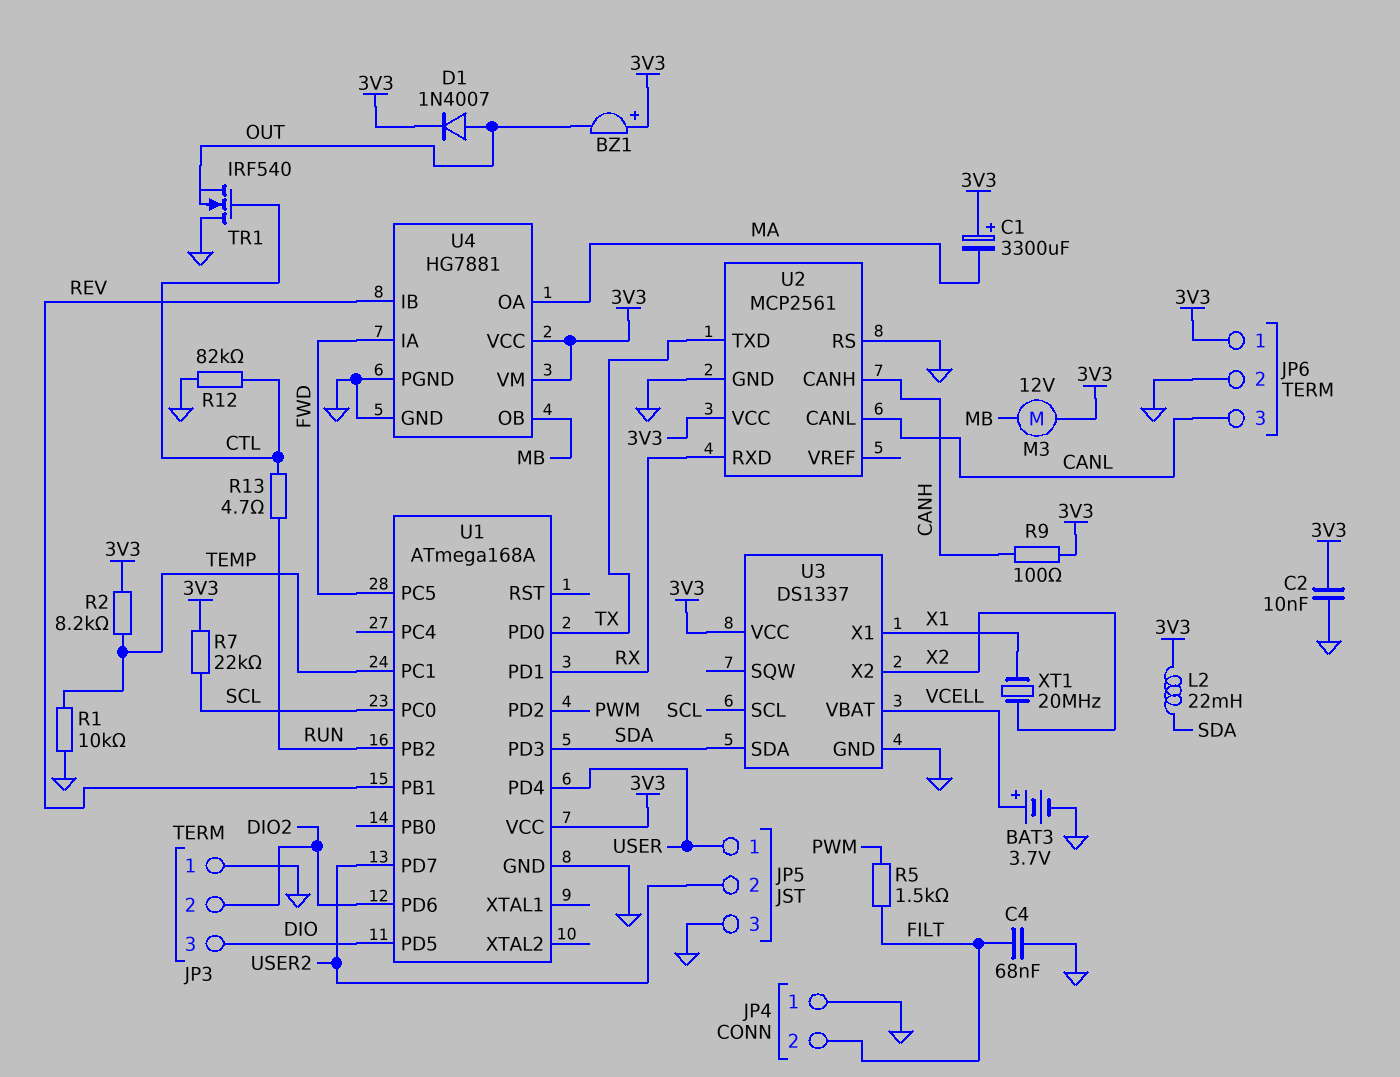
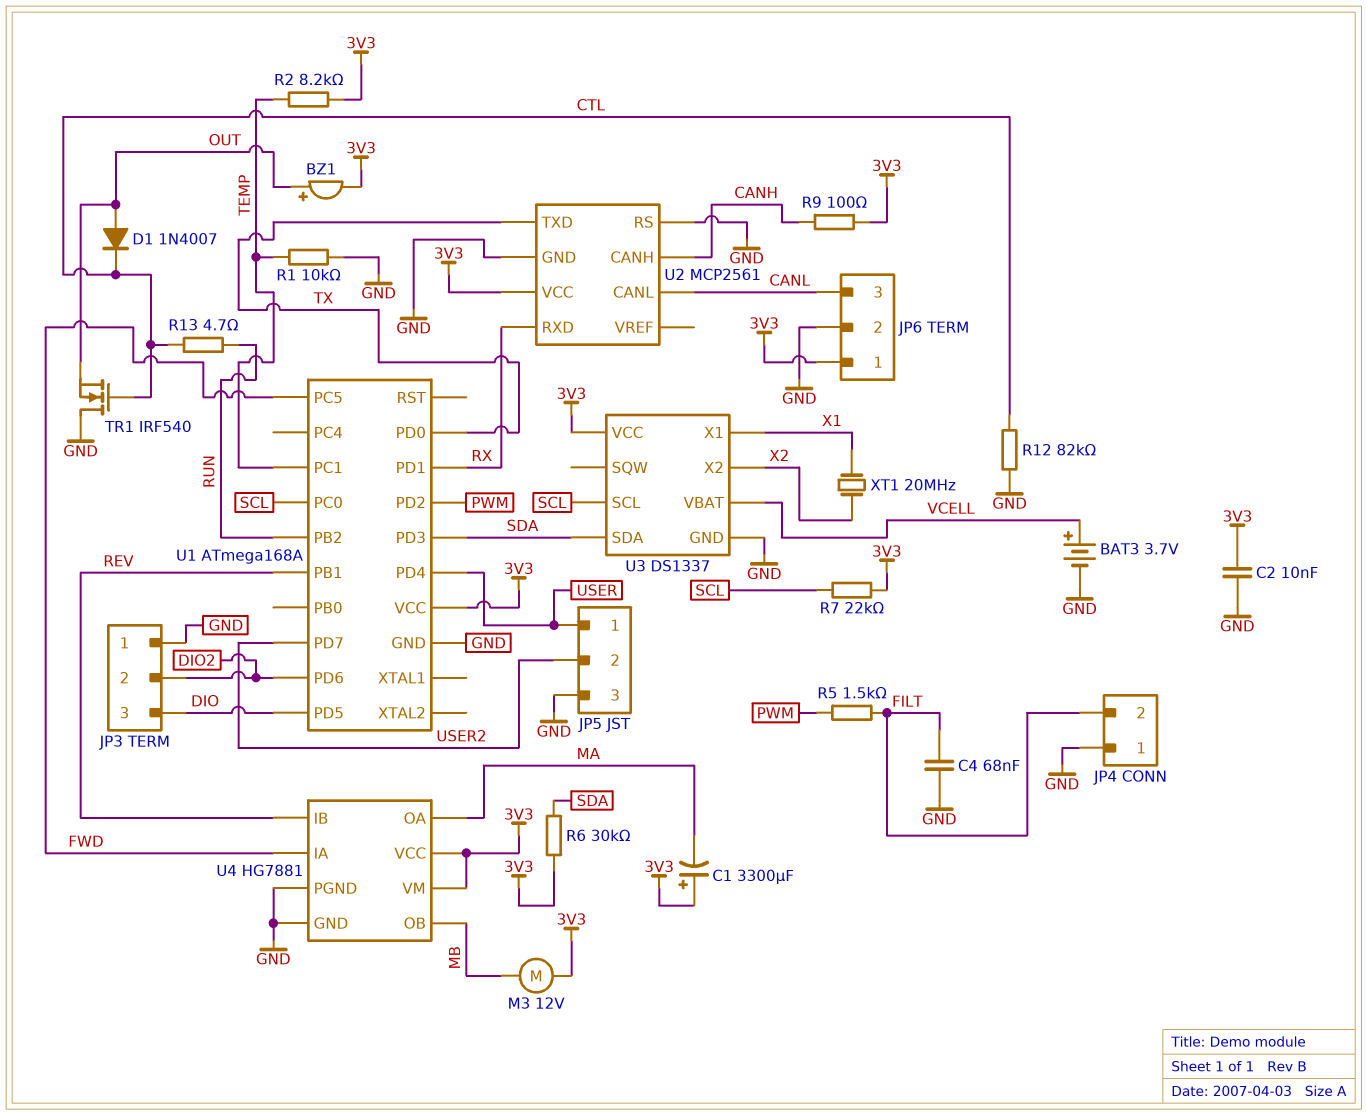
BZ1: buzzer (plus 3V3, minus OUT) -> buzzer (plus OUT, minus 3V3)
D1: diode 1N4007 (A OUT, K 3V3) -> diode 1N4007 (A OUT, K CTL)
L2: 22mH (3V3, SDA) -> none
R6: none -> 30k (3V3, SDA)

